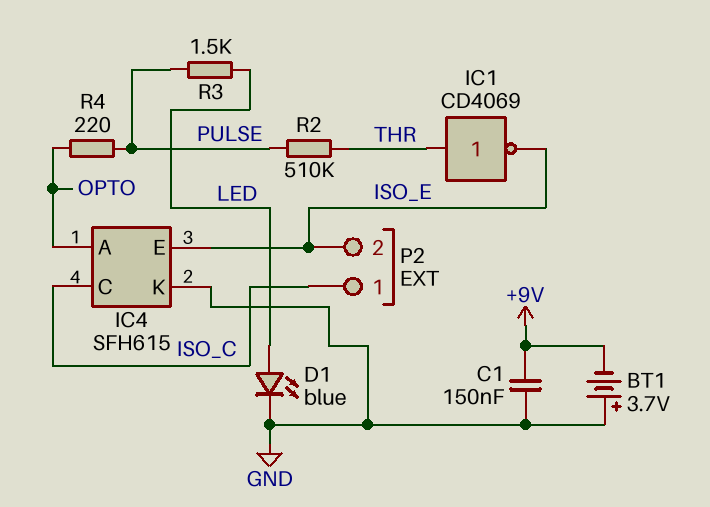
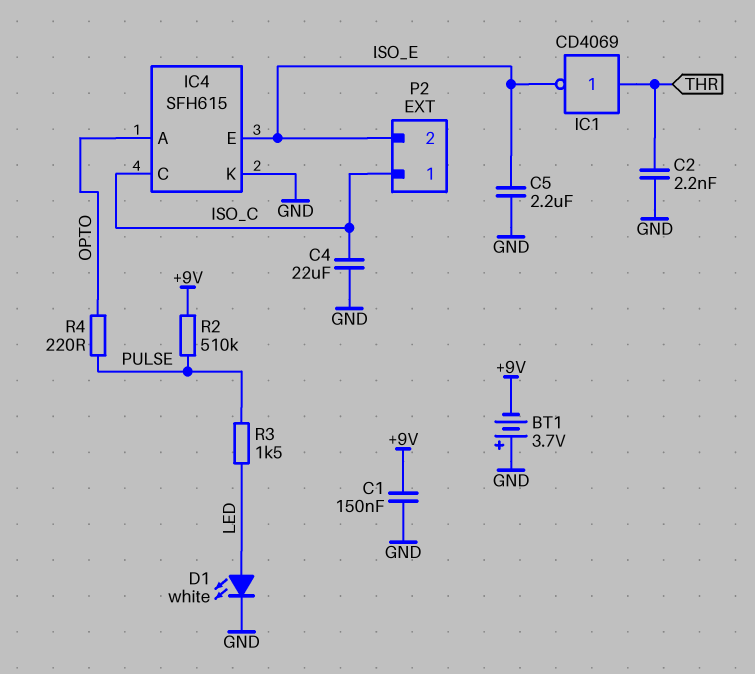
C2: none -> 2.2nF (GND, THR)
C4: none -> 22uF (GND, ISO_C)
C5: none -> 2.2uF (GND, ISO_E)
D1: LED blue (A LED, K GND) -> LED white (A LED, K GND)
R2: 510k (PULSE, THR) -> 510k (+9V, PULSE)

